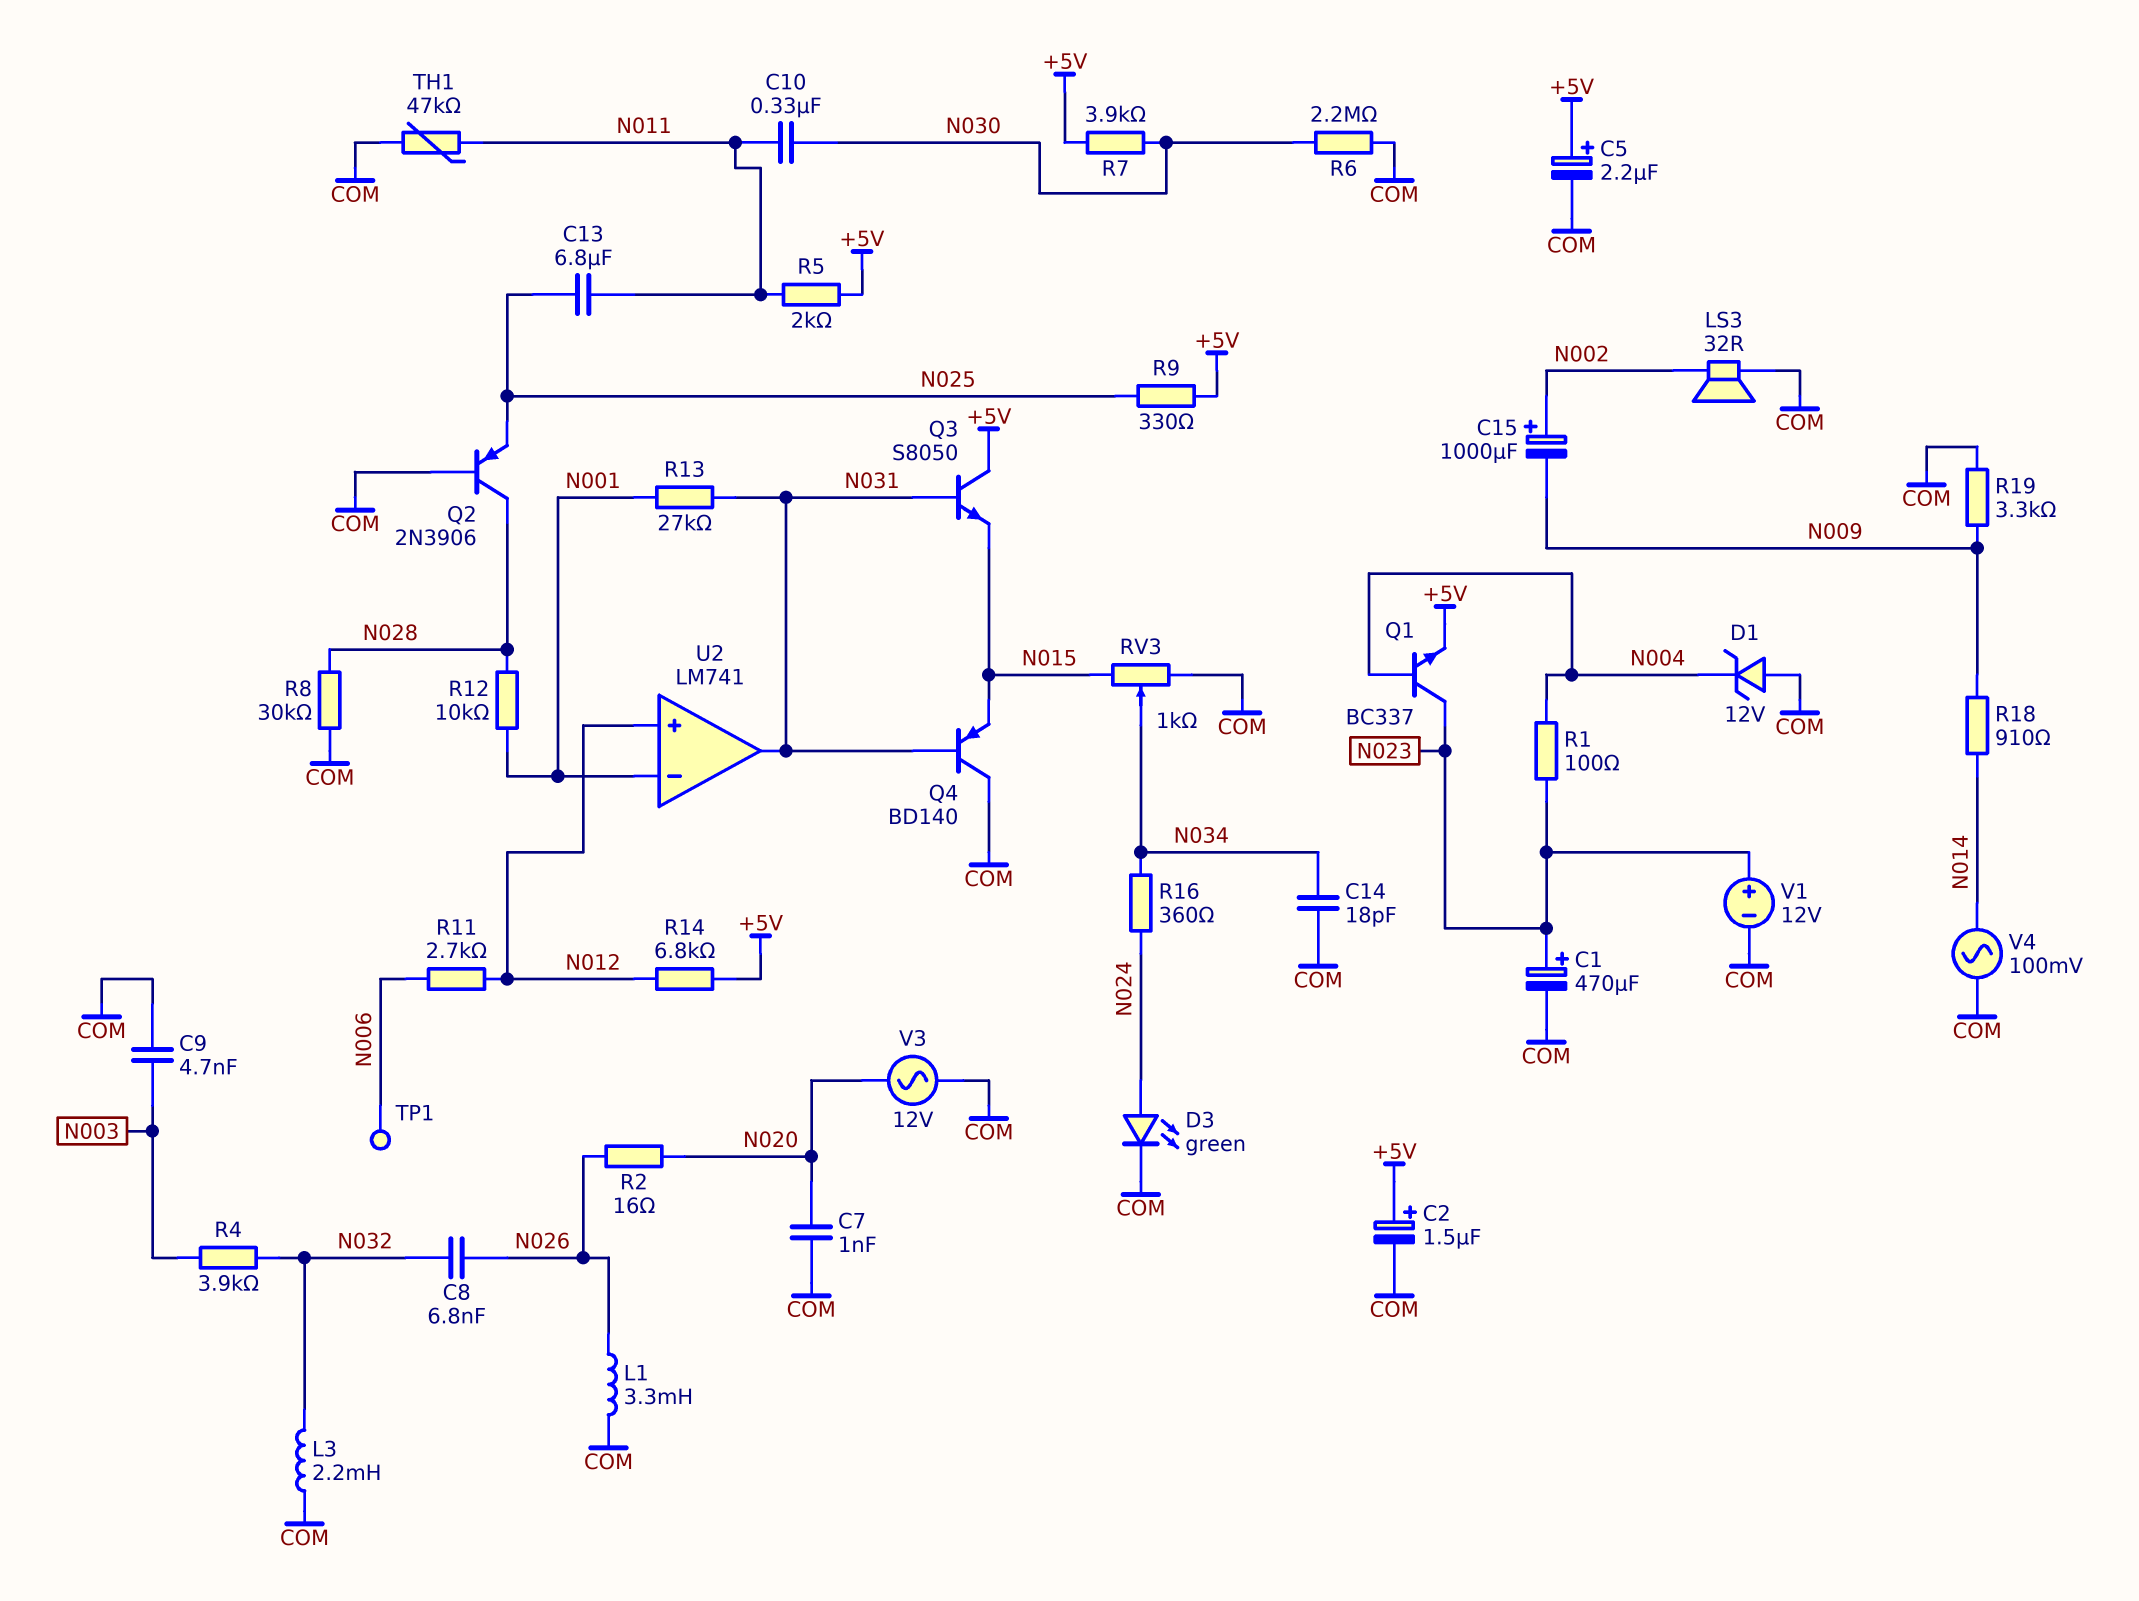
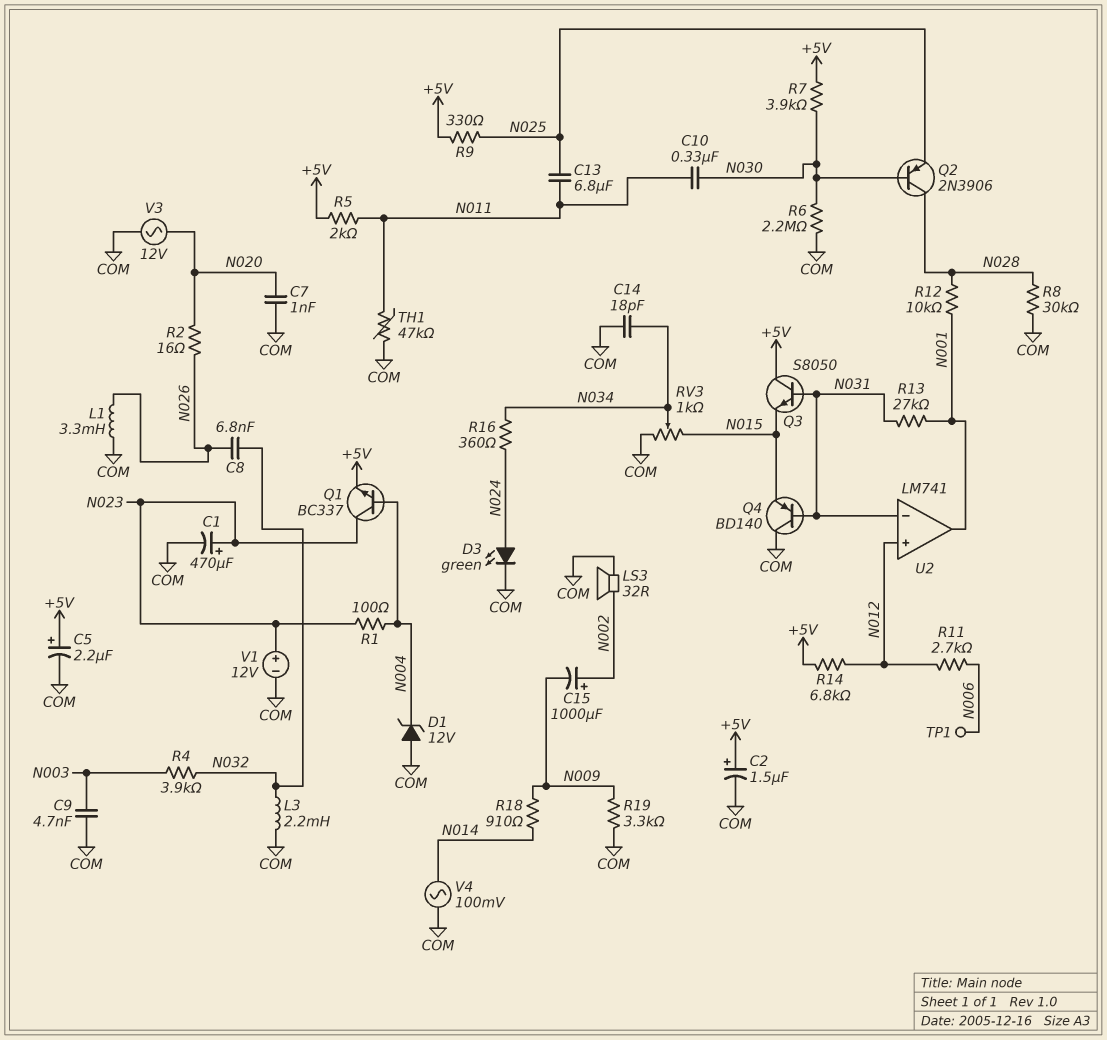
Q2: PNP 2N3906 (B COM, C N028, E N025) -> PNP 2N3906 (B N030, C N028, E N025)
U2 pin in-: N001 -> N031
U2 pin out: N031 -> N001

